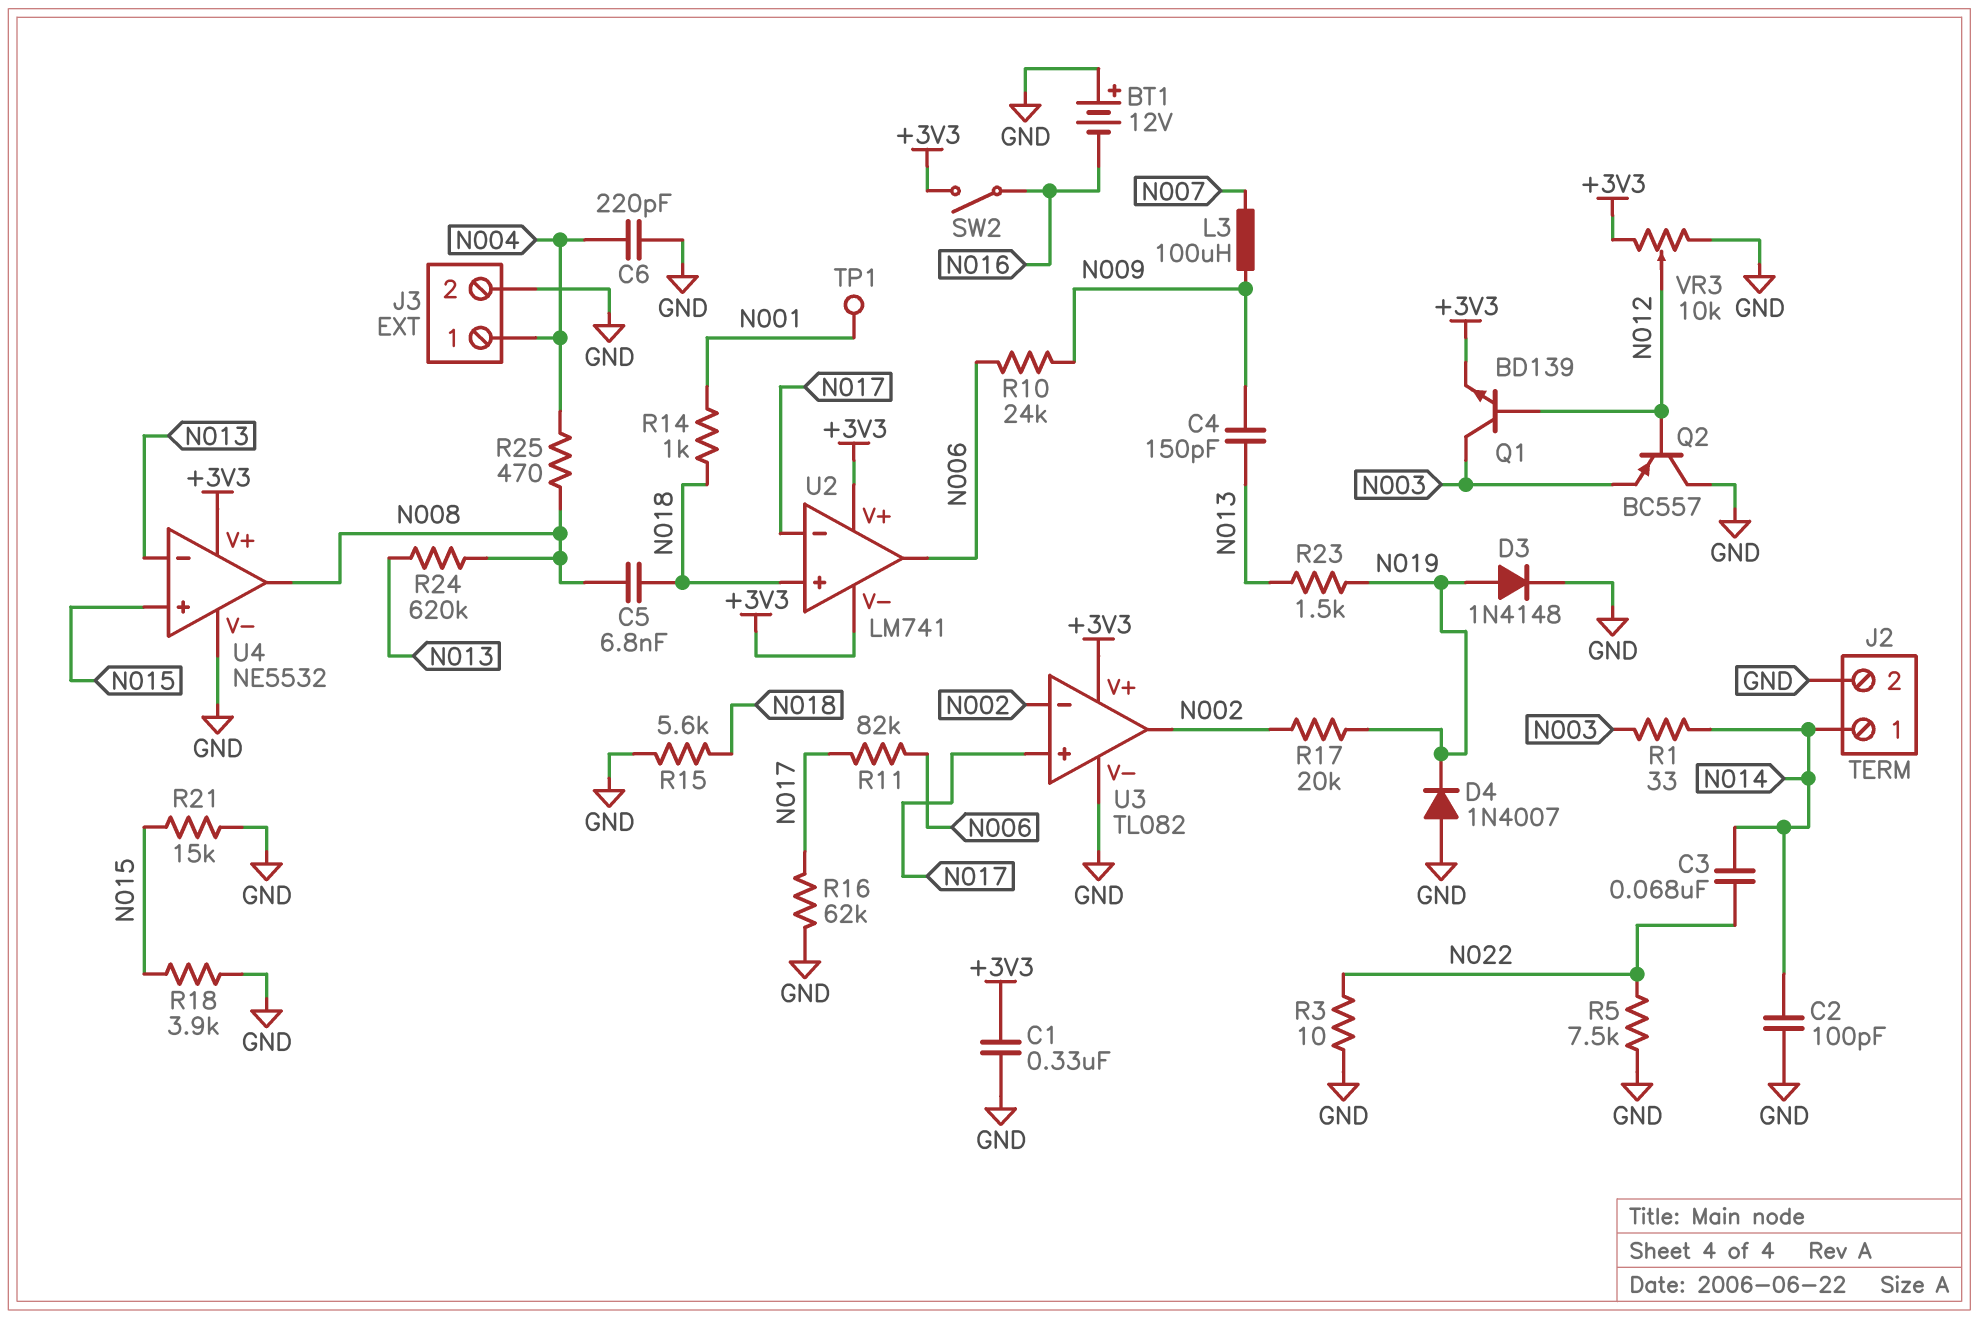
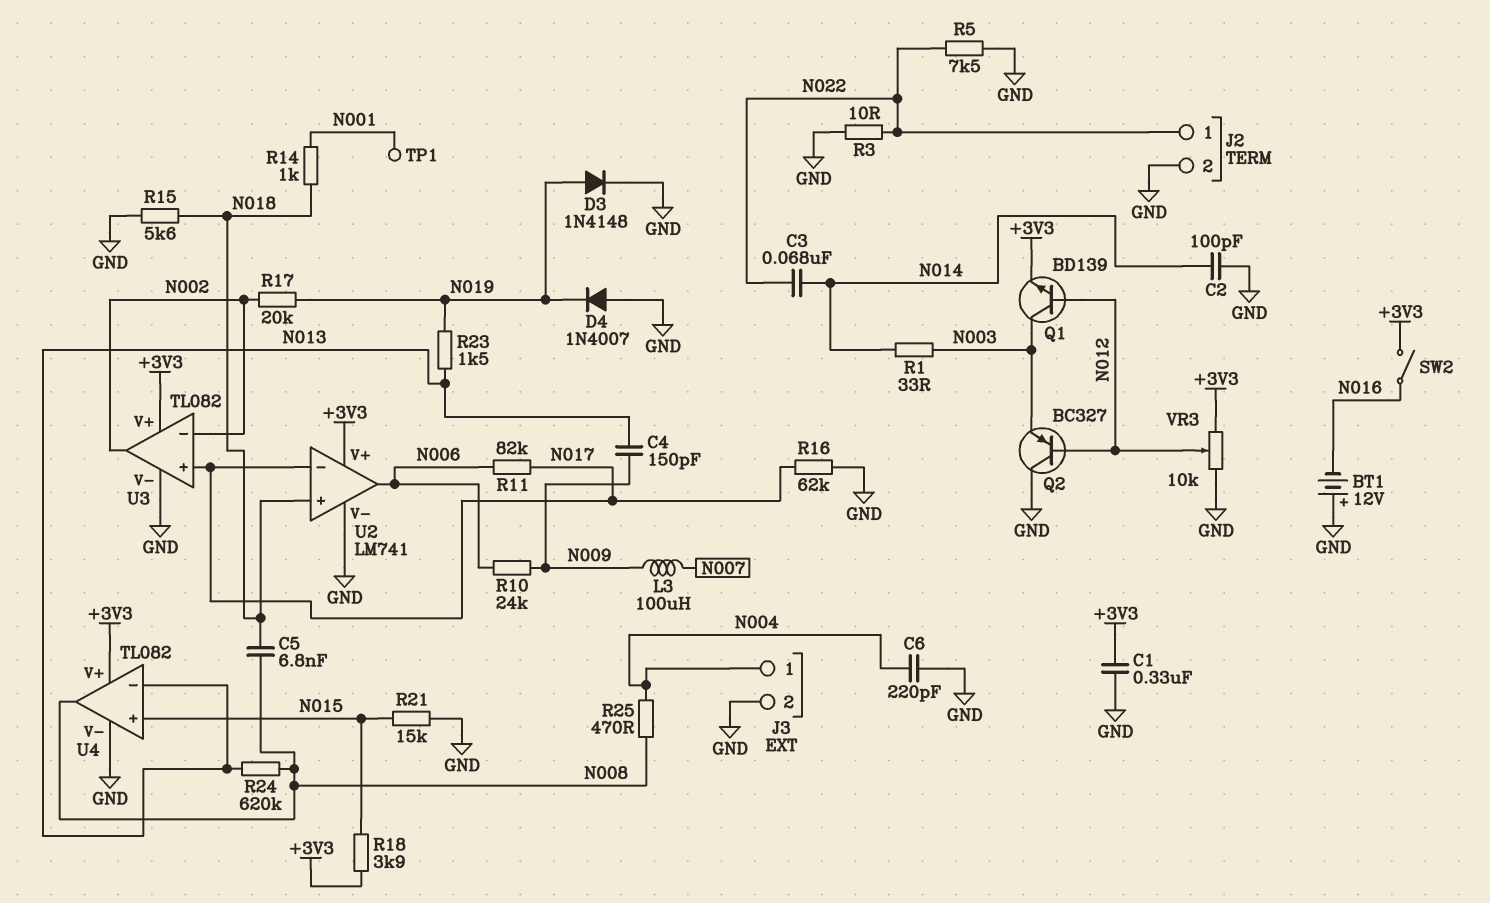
J2 pin 1: N014 -> N022
Q2: PNP BC557 (B N012, C GND, E N003) -> PNP BC327 (B N012, C GND, E N003)
R18: 3.9k (GND, N015) -> 3.9k (+3V3, N015)
U2 pin V-: +3V3 -> GND
U4: NE5532 -> TL082

